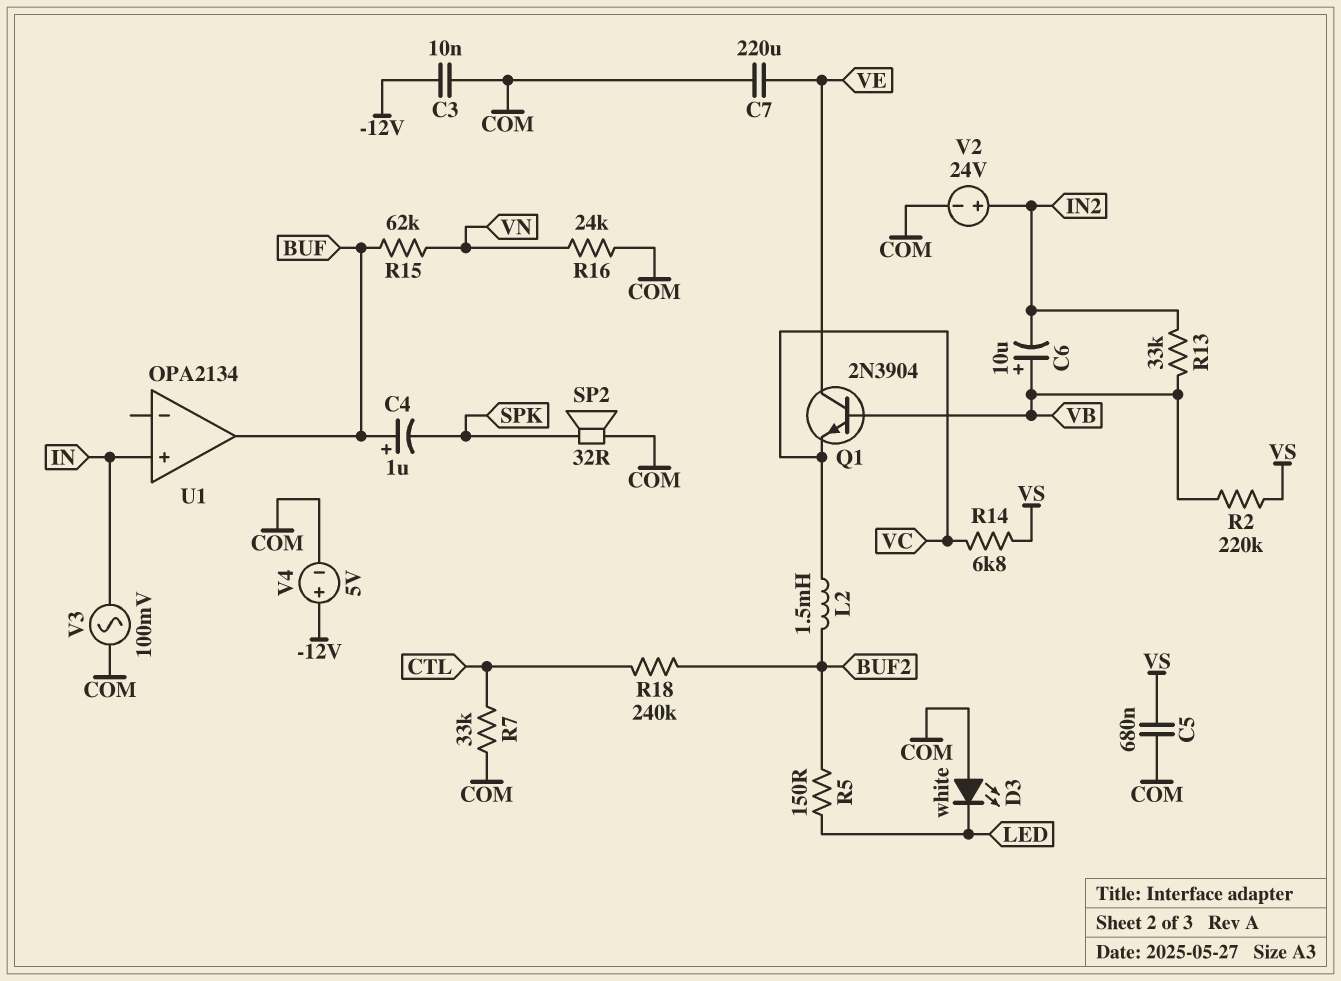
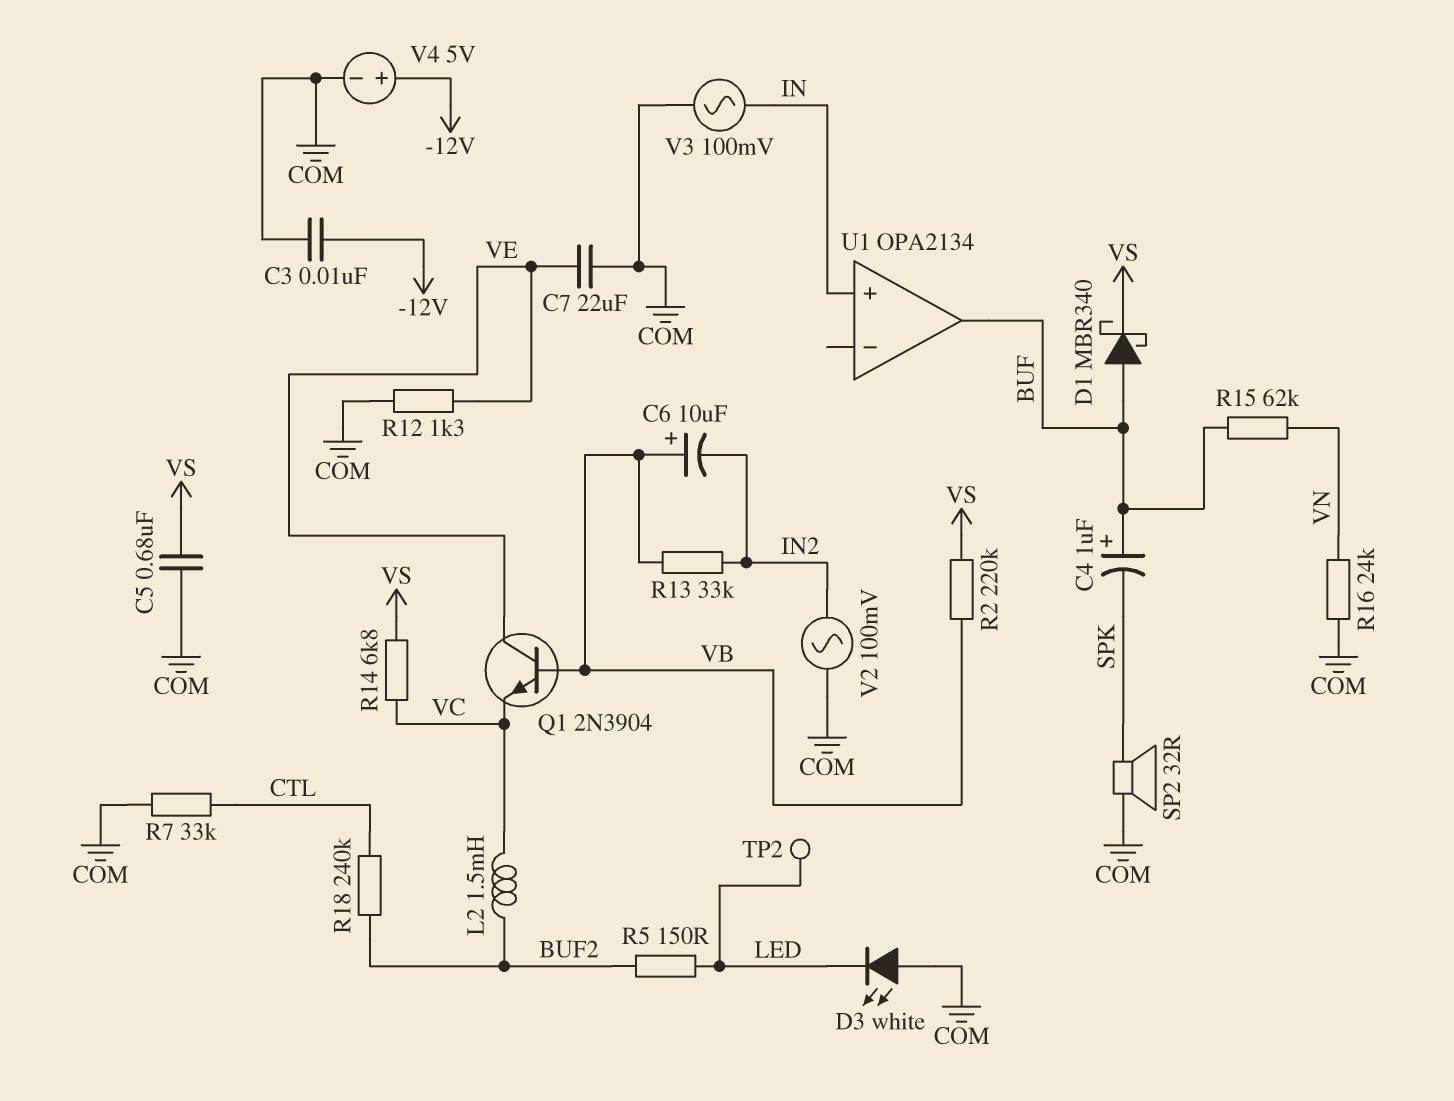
C7: 220uF (COM, VE) -> 22uF (COM, VE)
D1: none -> schottky MBR340 (A BUF, K VS)
R12: none -> 1.3k (COM, VE)
TP2: none -> test point (LED)
V2: 24V (plus IN2, minus COM) -> AC 100mV (COM, IN2)

